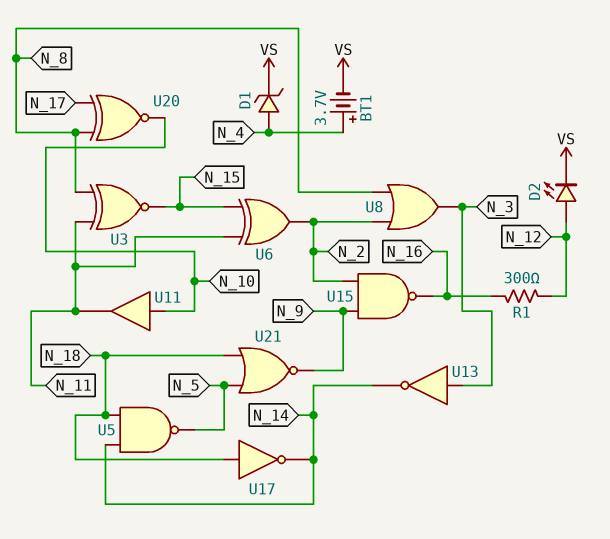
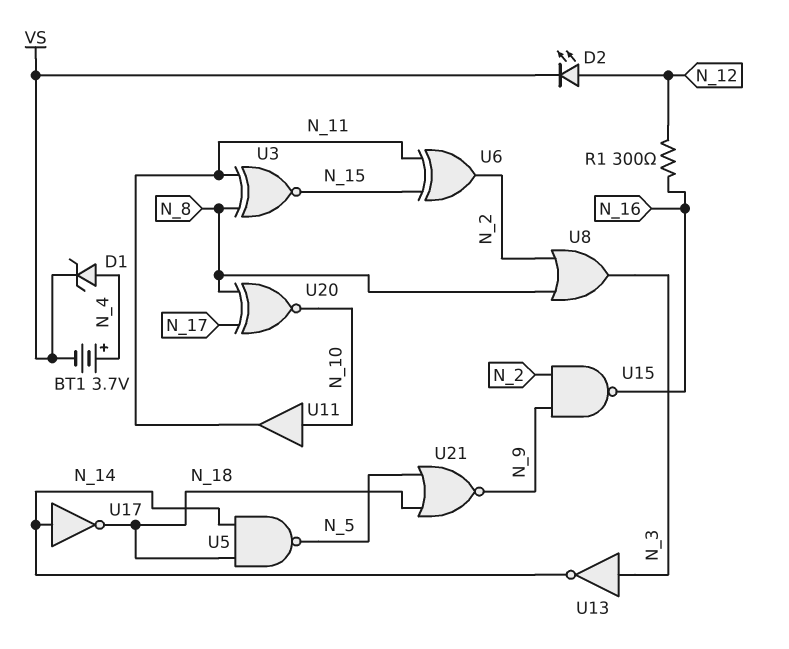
U17: NOT (in N_18, out N_14) -> NOT (in N_14, out N_18)

